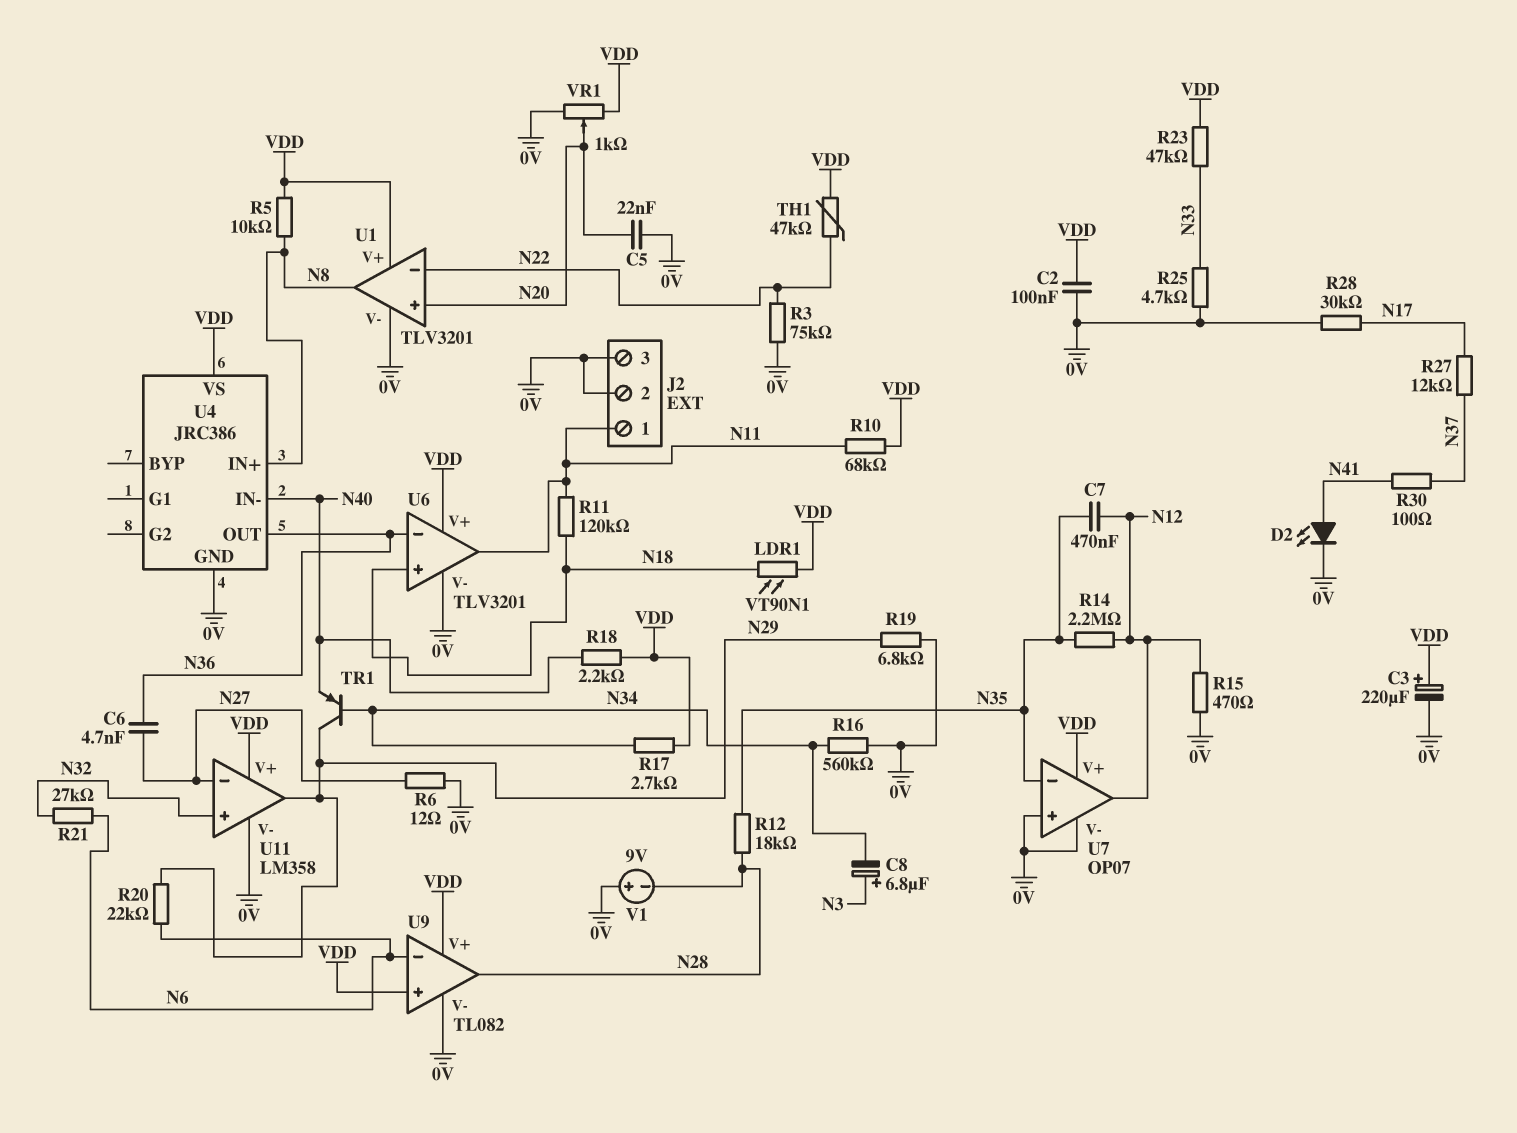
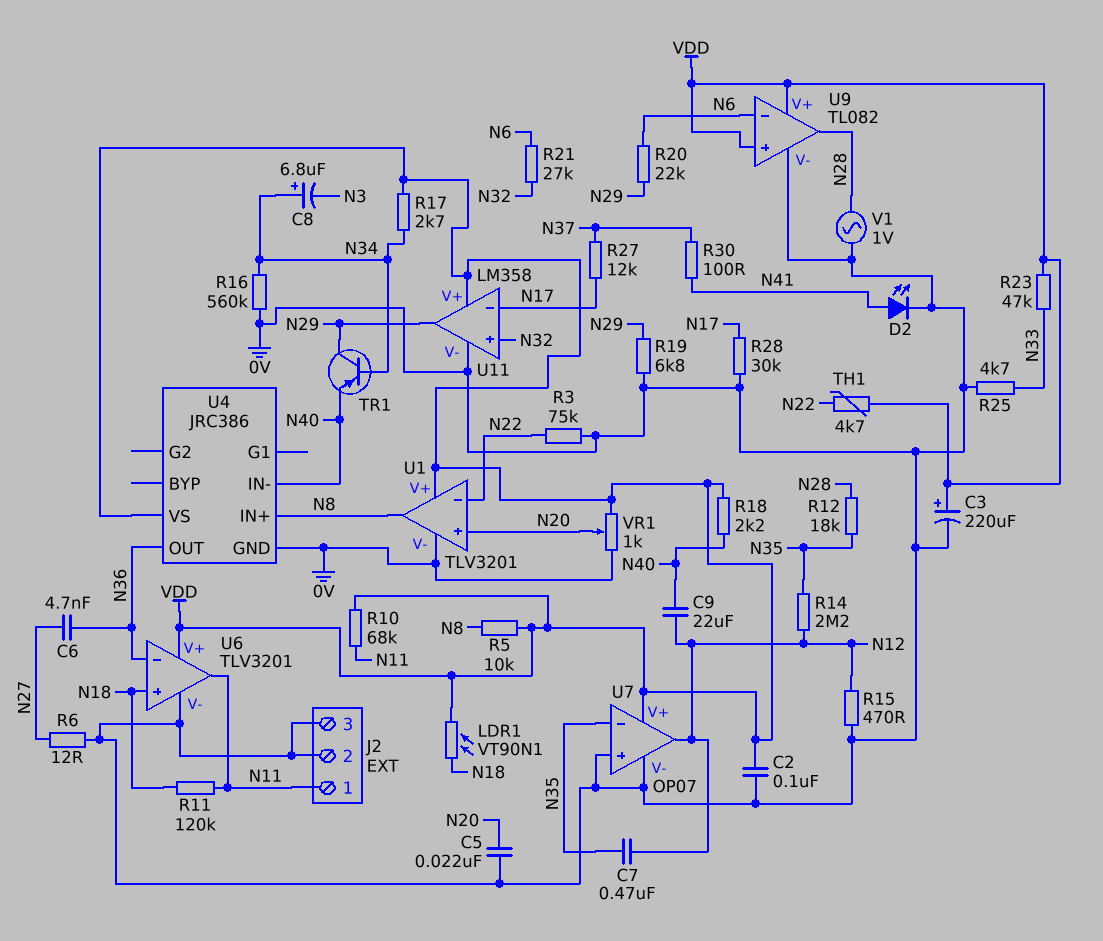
C8: 6.8uF (plus N3, minus N34) -> 6.8uF (plus N34, minus N3)
C9: none -> 22uF (N12, N40)
TH1: 47k (N22, VDD) -> 4.7k (N22, VDD)
U11 pin in-: N27 -> N17
V1: 9V (plus 0V, minus N28) -> AC 1V (0V, N28)

